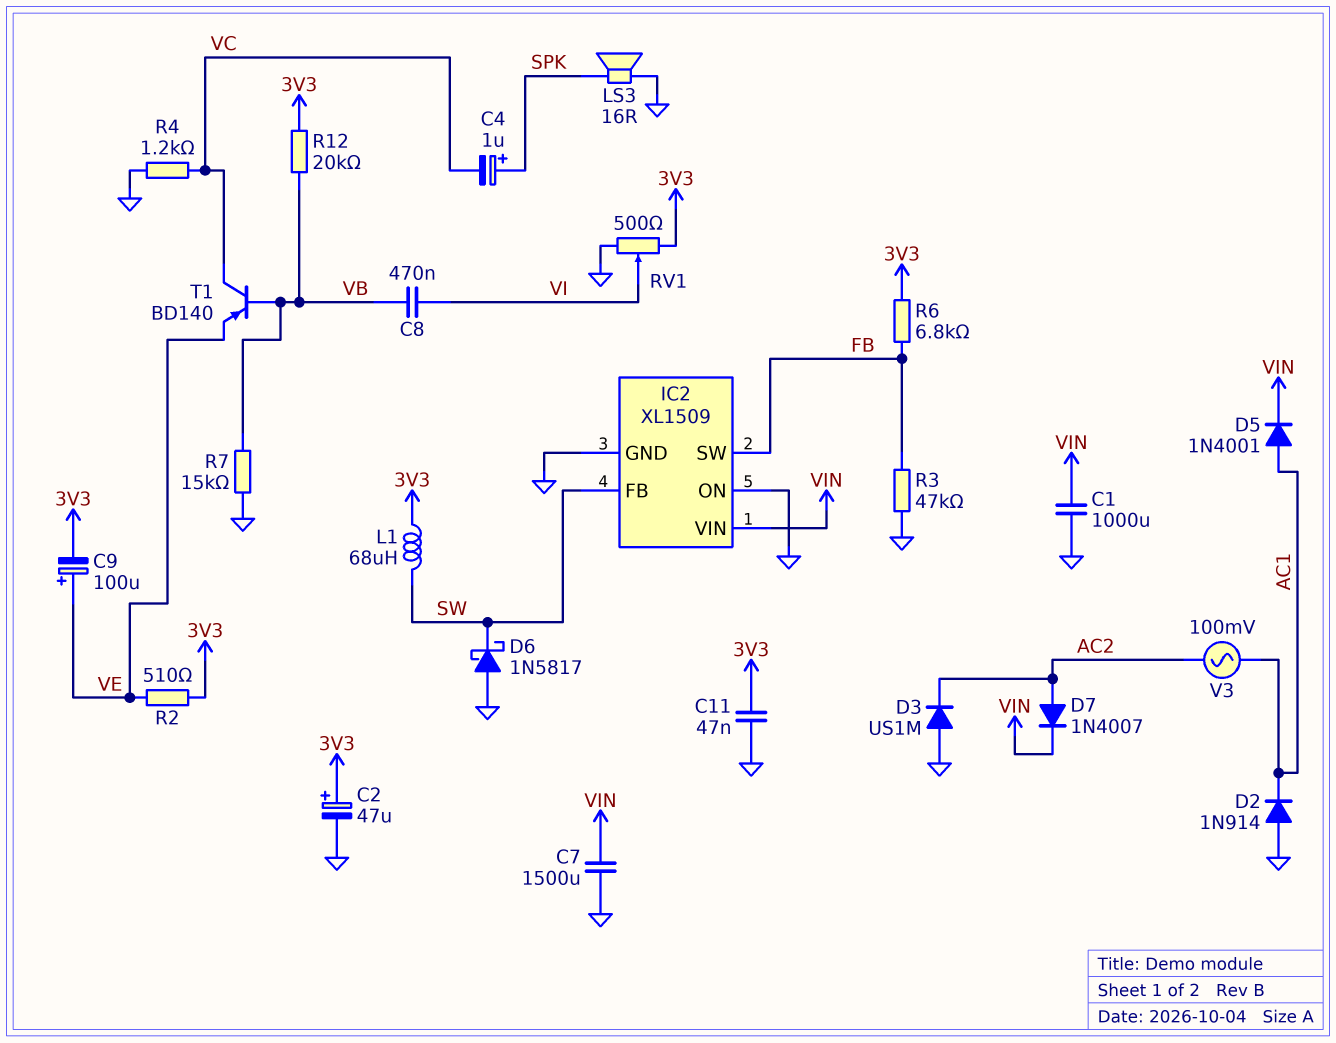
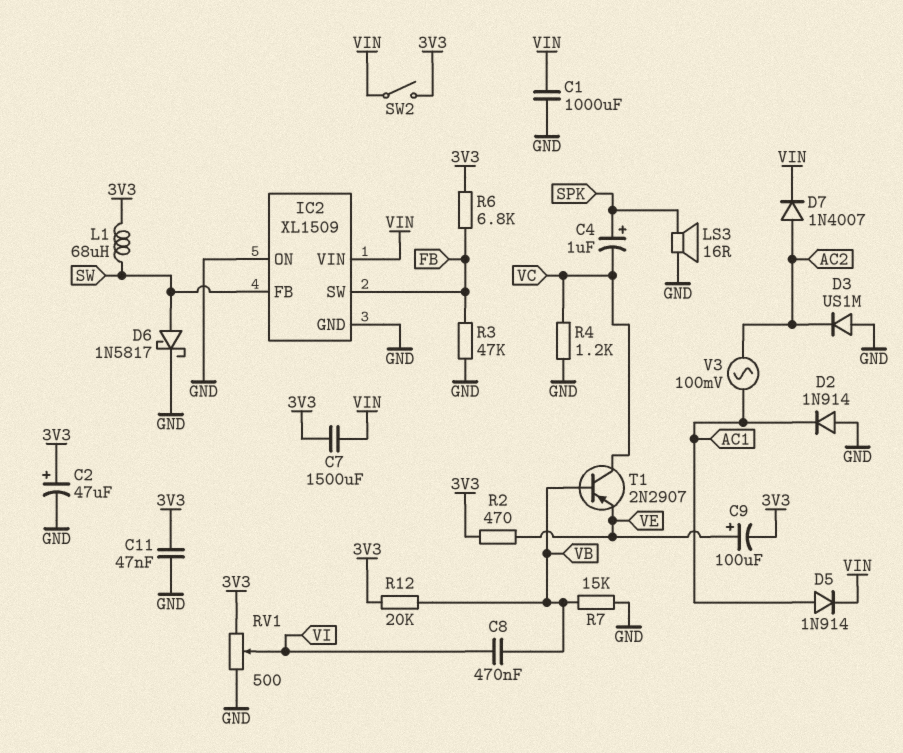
C7: 1500uF (GND, VIN) -> 1500uF (3V3, VIN)
D5: diode 1N4001 (A AC1, K VIN) -> diode 1N914 (A AC1, K VIN)
D6: schottky 1N5817 (A GND, K SW) -> schottky 1N5817 (A SW, K GND)
R2: 510 (3V3, VE) -> 470 (3V3, VE)
SW2: none -> switch (3V3, VIN)
T1: PNP BD140 (B VB, C VC, E VE) -> PNP 2N2907 (B VB, C VC, E VE)

